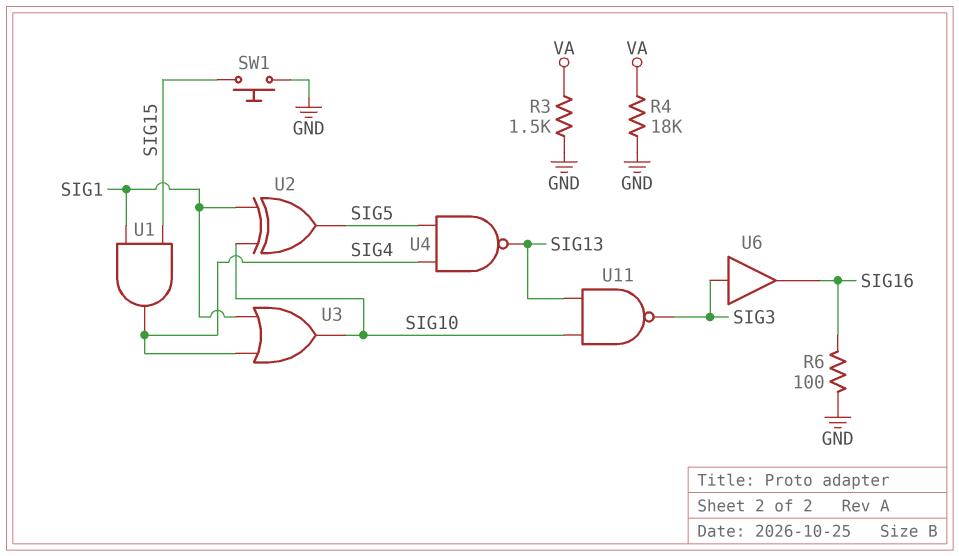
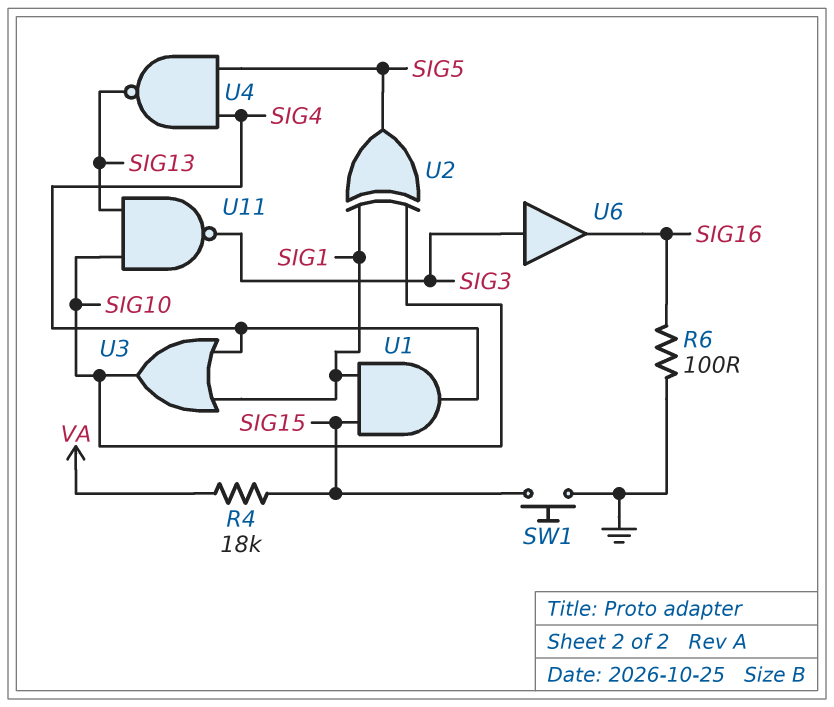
R3: 1.5k (GND, VA) -> none
R4: 18k (GND, VA) -> 18k (SIG15, VA)

